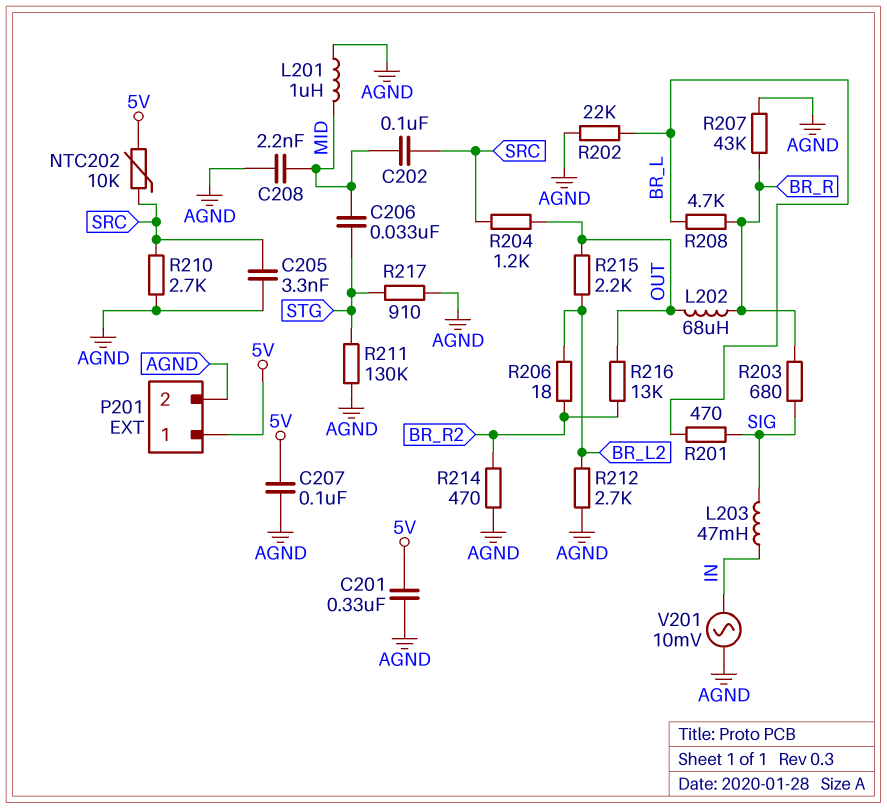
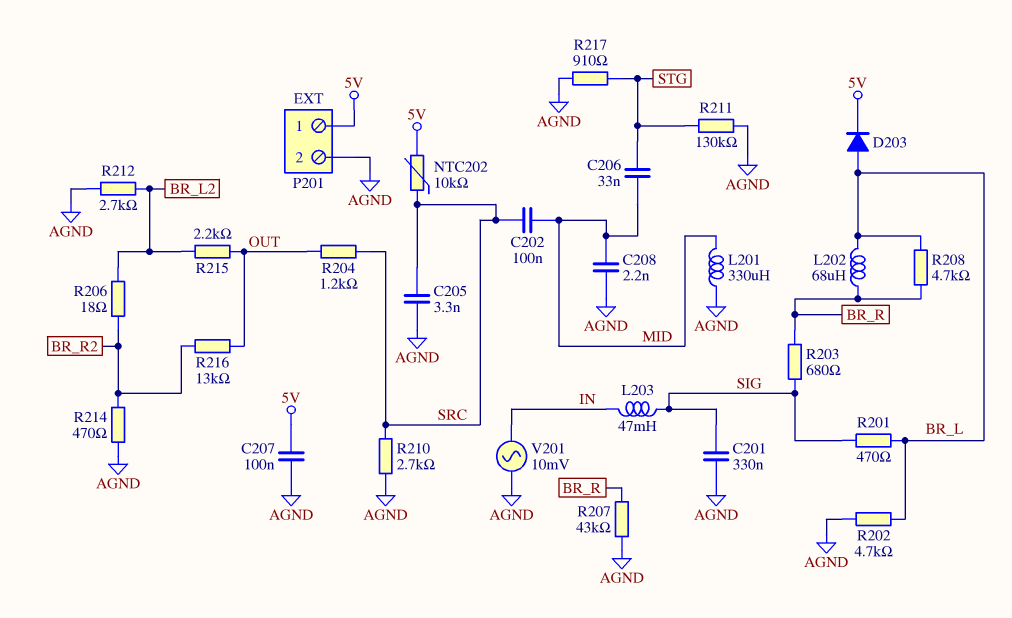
C201: 330nF (5V, AGND) -> 330nF (AGND, SIG)
D203: none -> diode (A BR_L, K 5V)
L201: 1uH (AGND, MID) -> 330uH (AGND, MID)
L202: 68uH (BR_R, OUT) -> 68uH (BR_L, BR_R)
R202: 22k (AGND, BR_L) -> 4.7k (AGND, BR_L)

